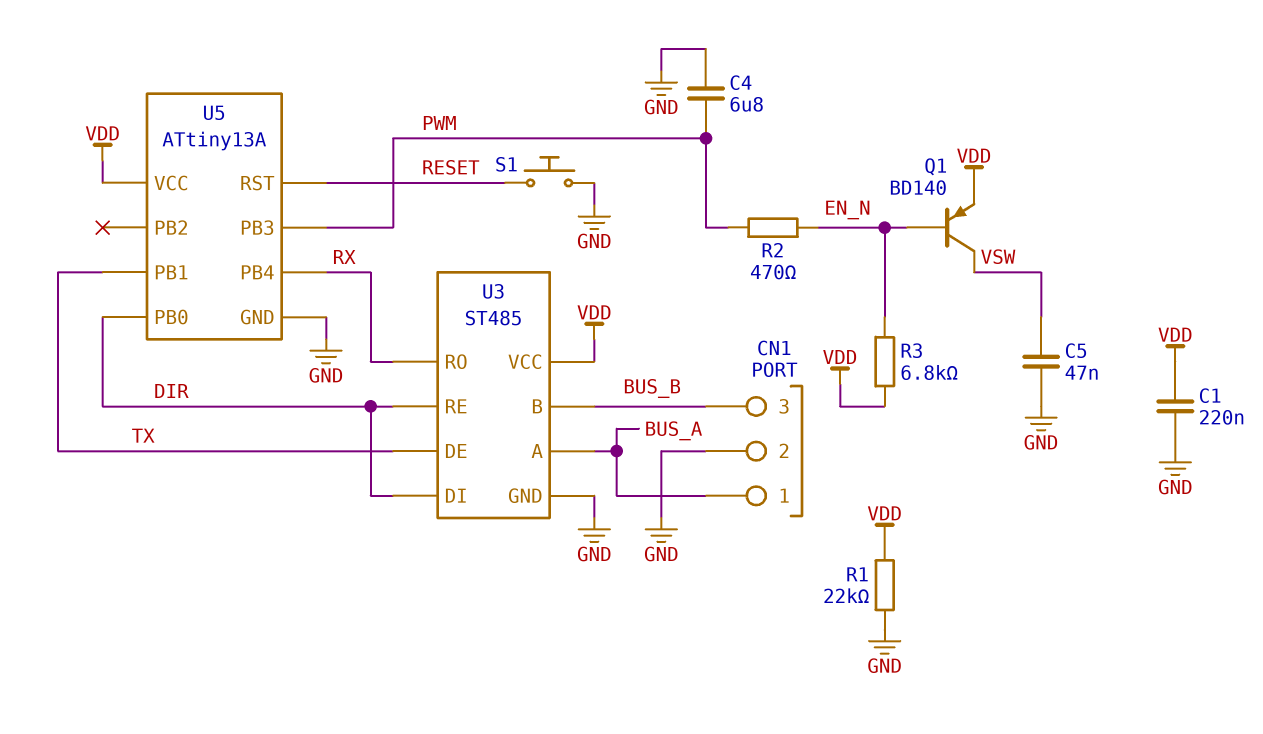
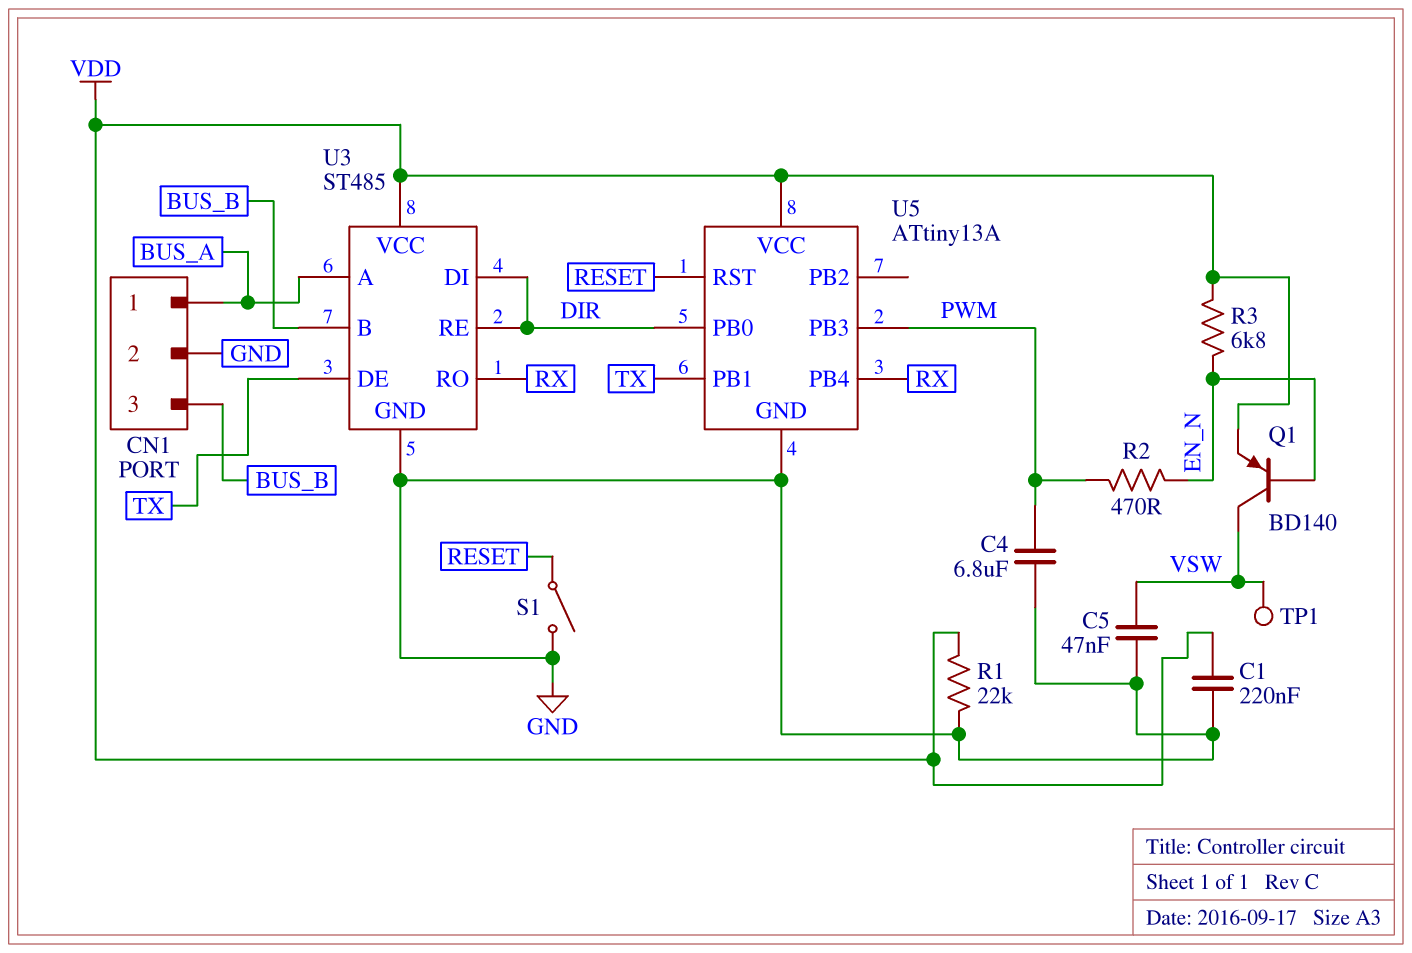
S1: button (GND, RESET) -> switch (GND, RESET)
TP1: none -> test point (VSW)

